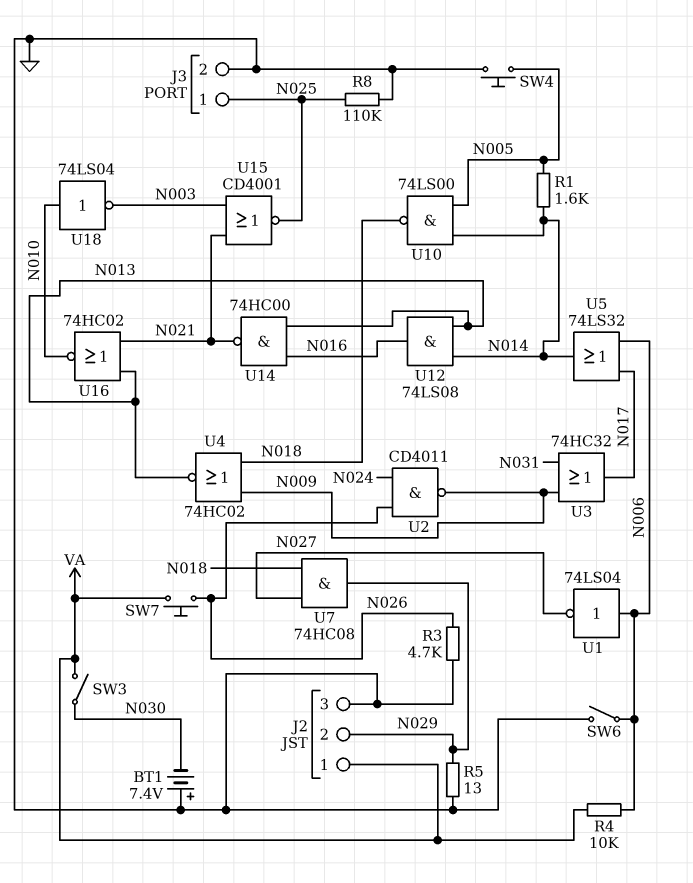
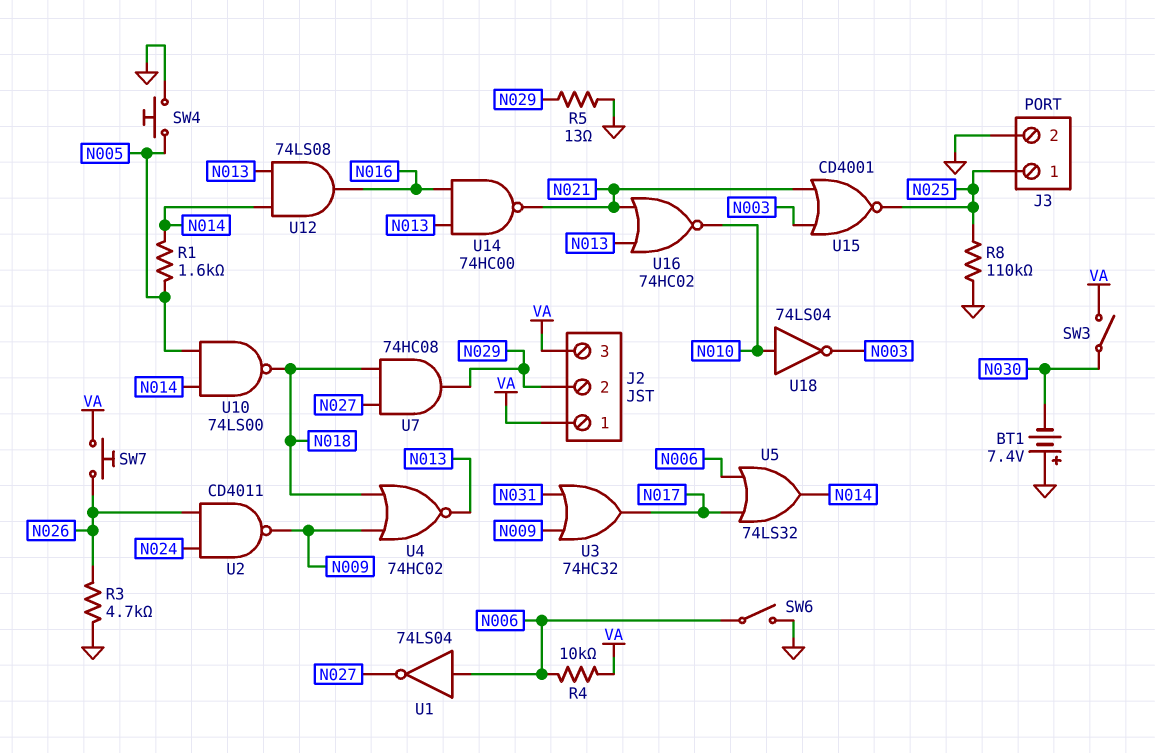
J2 pin 3: GND -> VA

